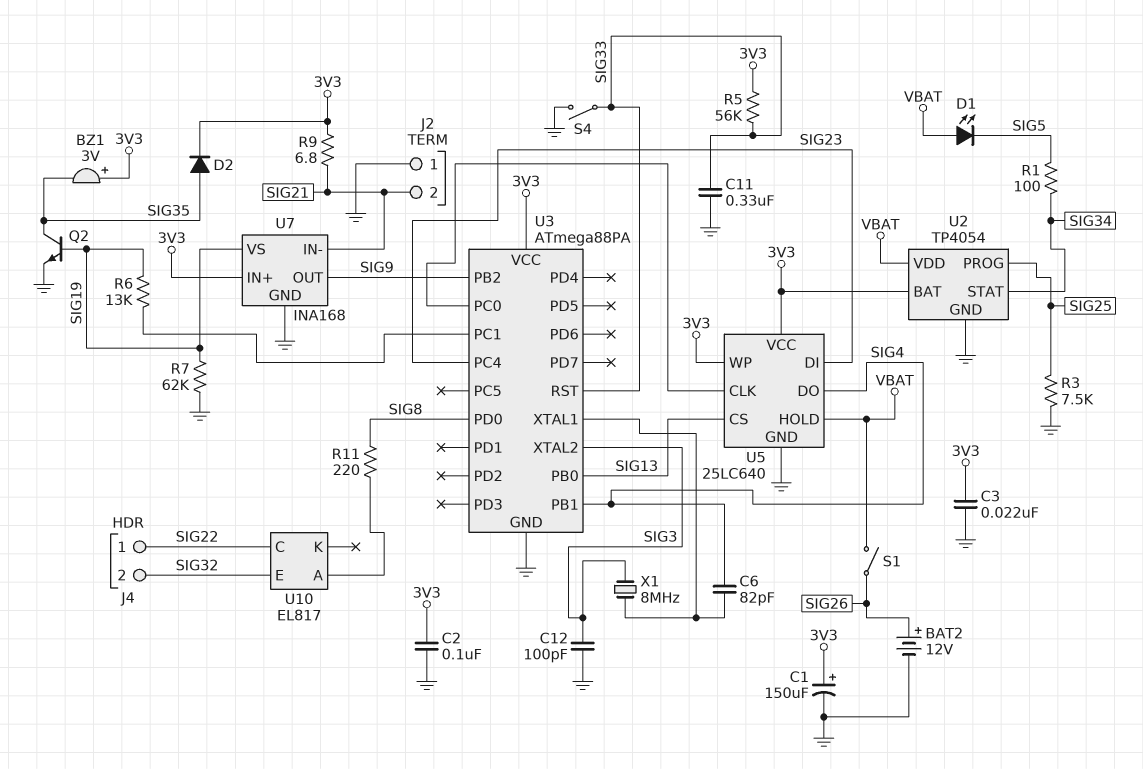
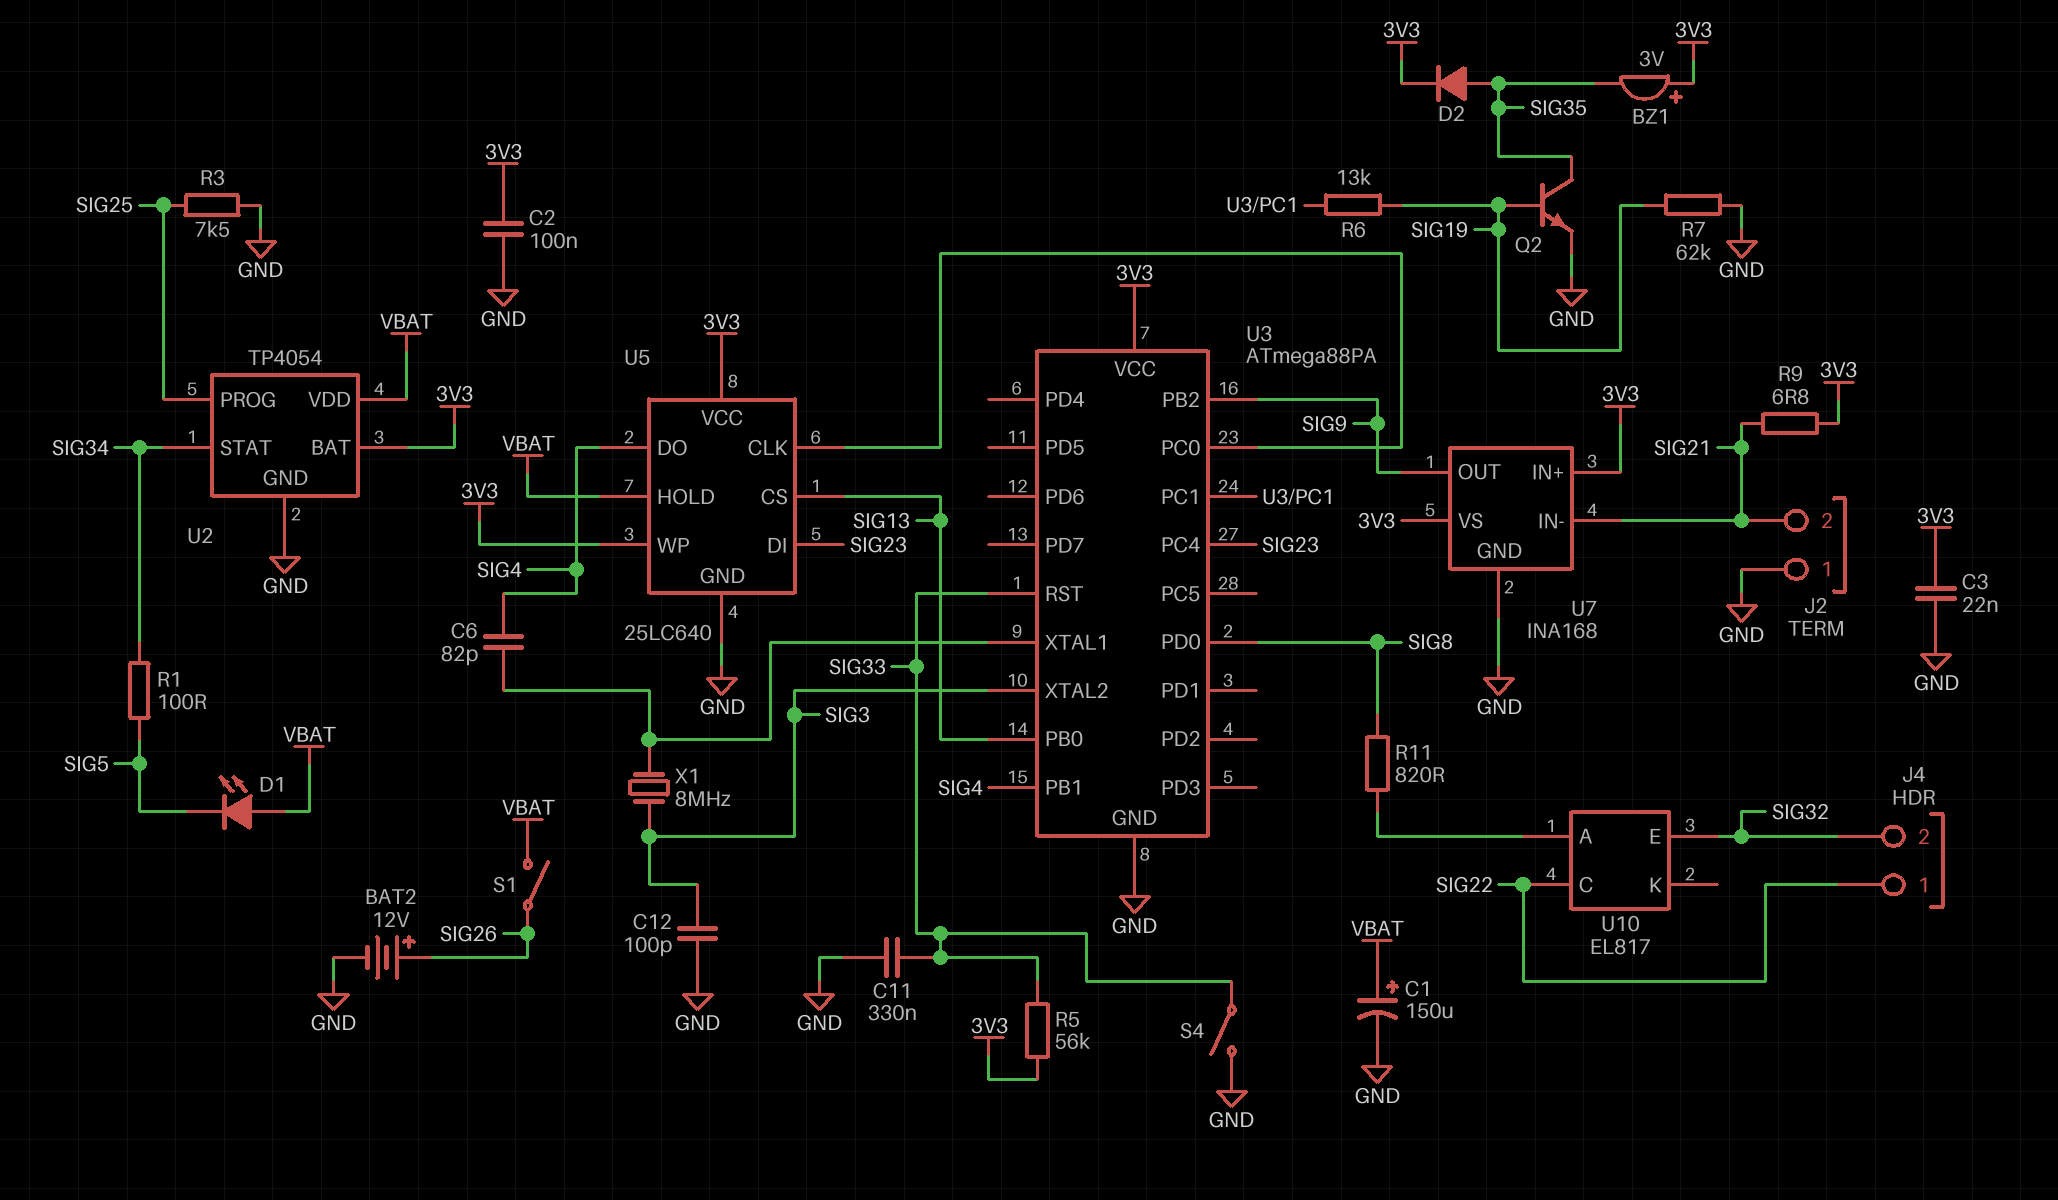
C1: 150uF (plus 3V3, minus GND) -> 150uF (plus VBAT, minus GND)
R11: 220 (SIG8, U10/A) -> 820 (SIG8, U10/A)
U7 pin VS: SIG19 -> 3V3

